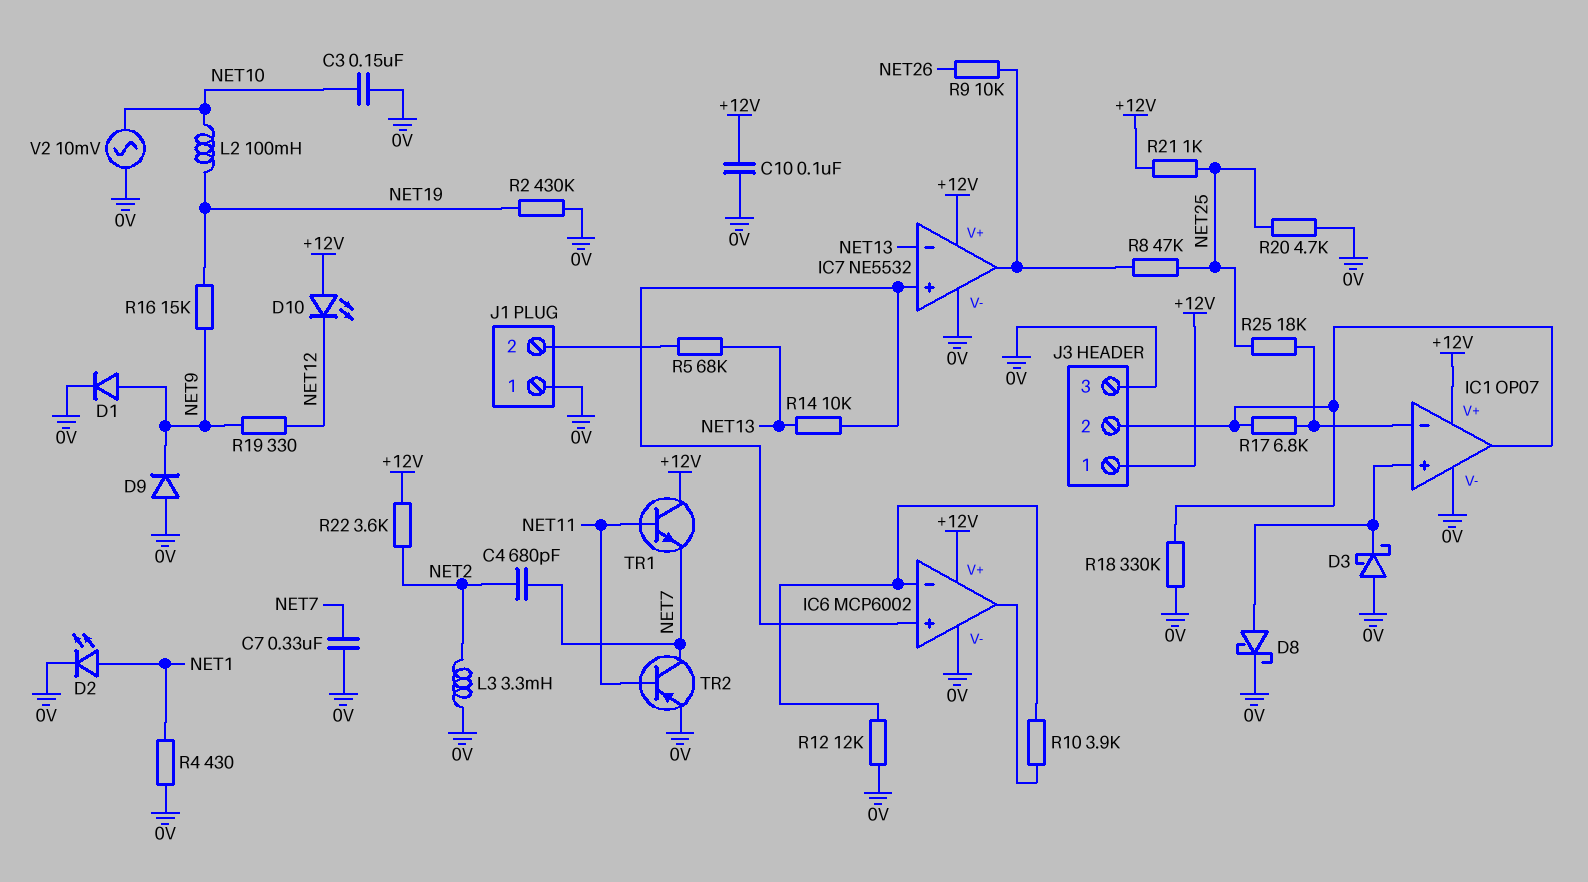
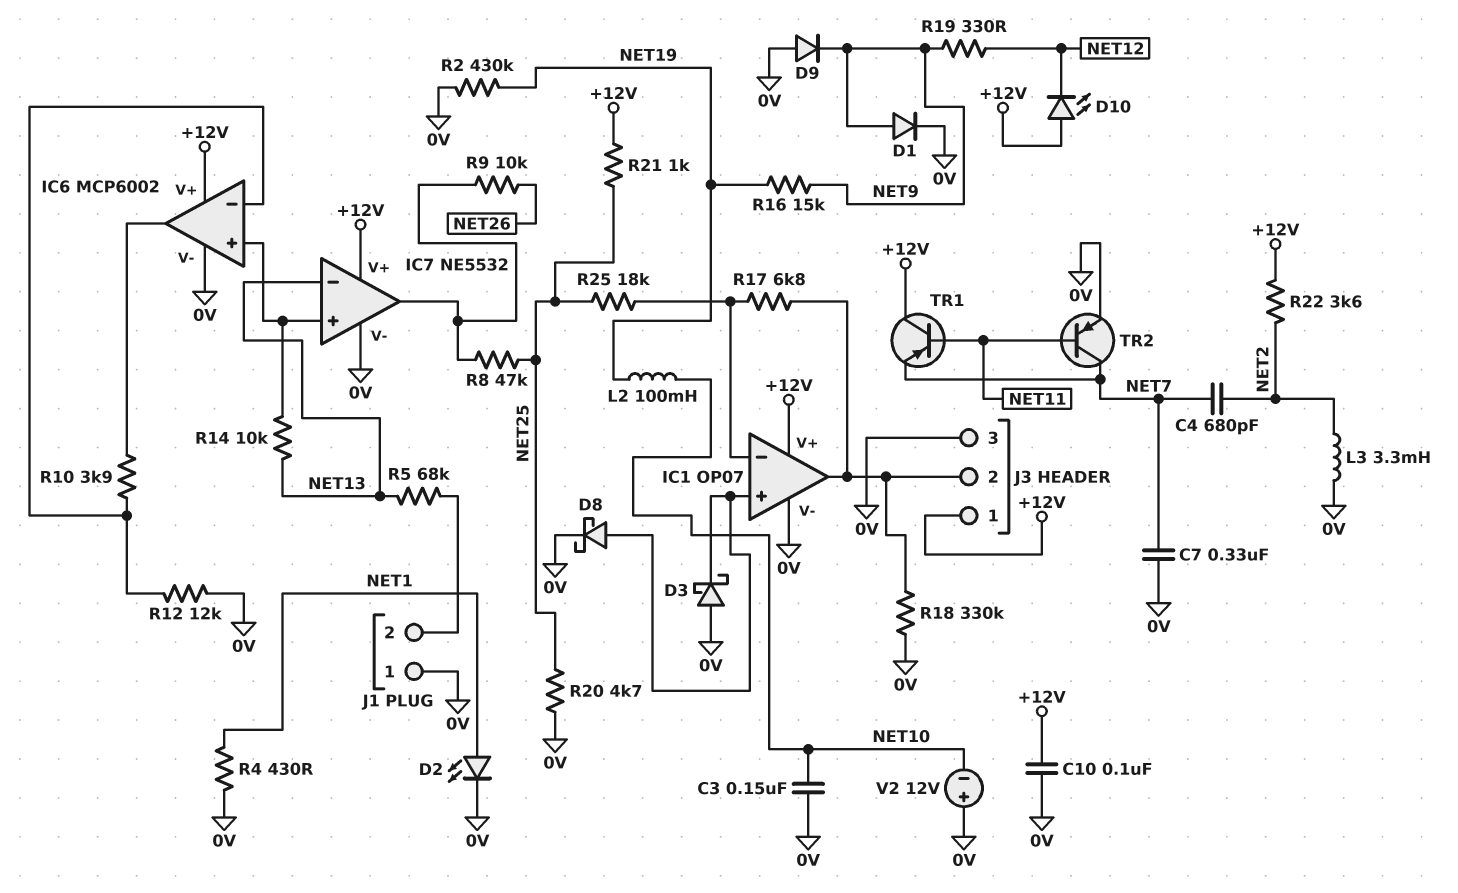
TR1: NPN (B NET11, C +12V, E NET7) -> PNP (B NET11, C +12V, E NET7)
V2: AC 10mV (0V, NET10) -> 12V (plus 0V, minus NET10)

